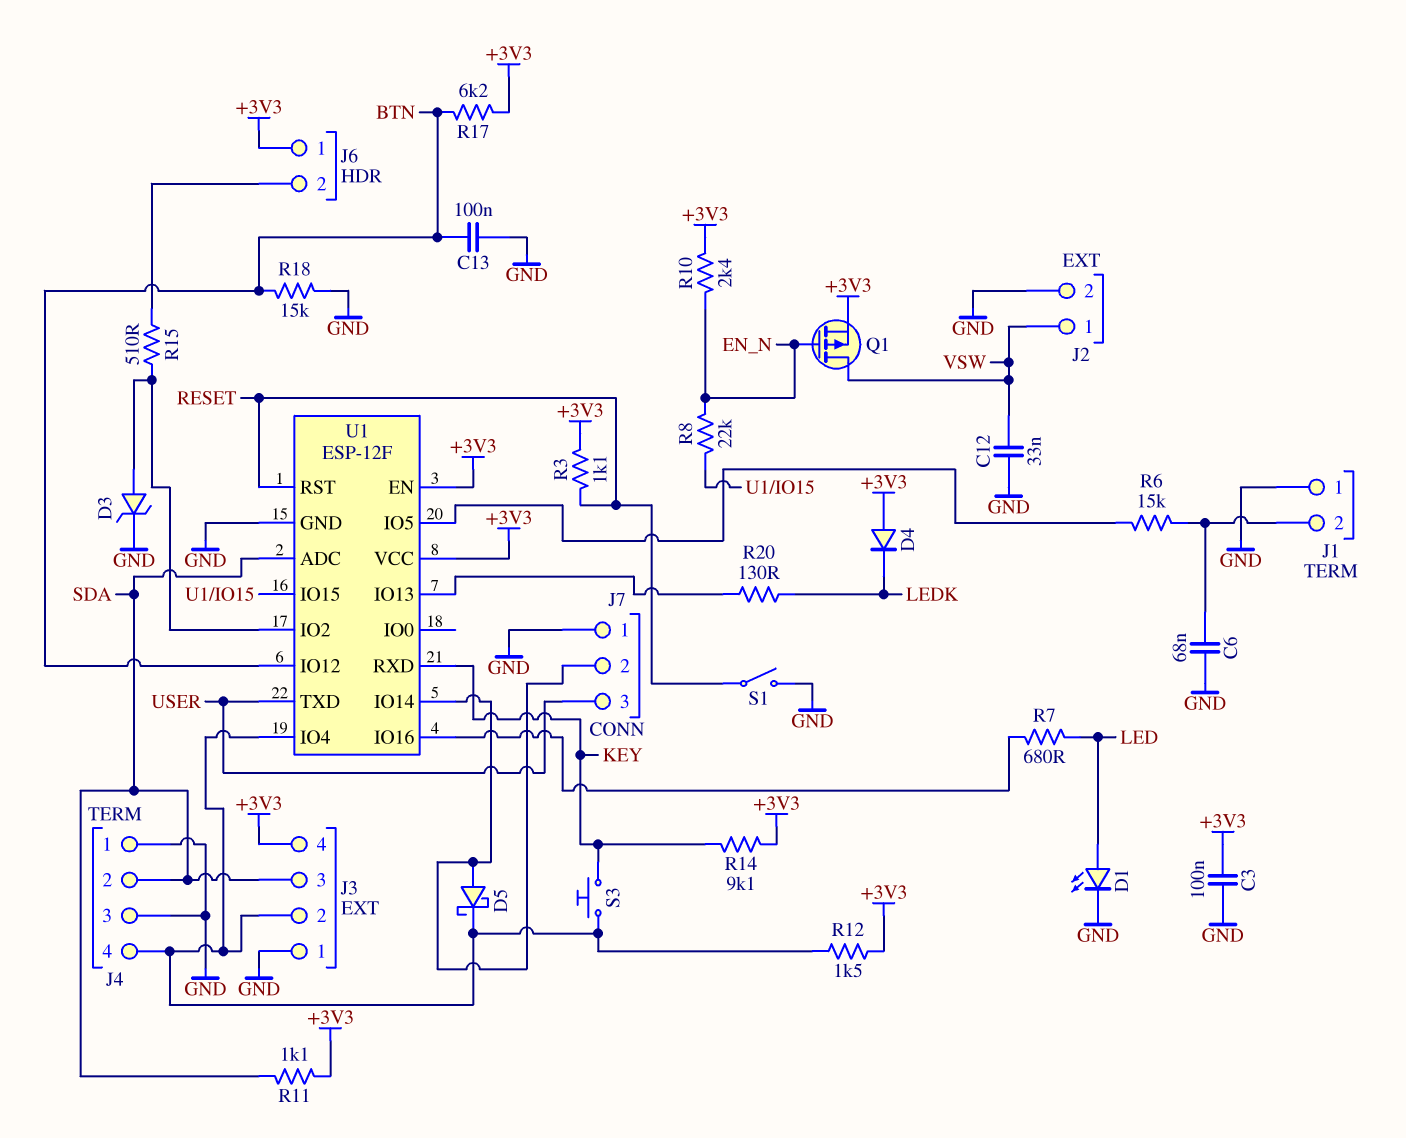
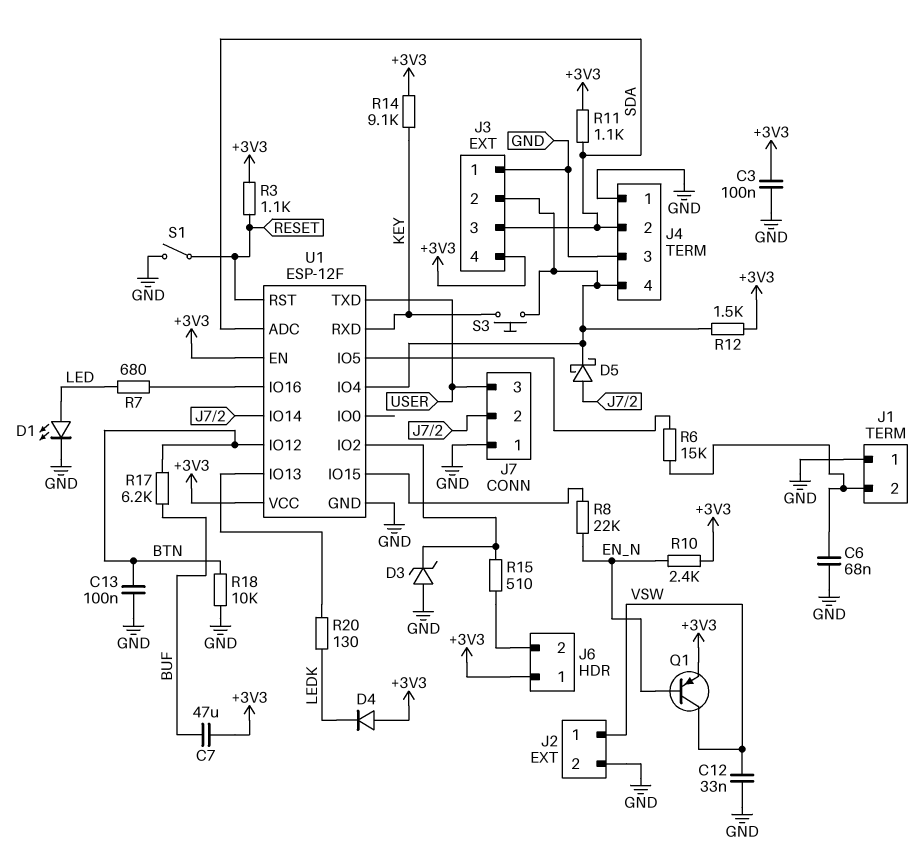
C7: none -> 47uF (+3V3, BUF)
D3: zener (A U1/IO2, K GND) -> zener (A GND, K U1/IO2)
Q1: PMOS (G EN_N, D VSW, S +3V3) -> PNP (B EN_N, C VSW, E +3V3)
R17: 6.2k (+3V3, BTN) -> 6.2k (BTN, BUF)
R18: 15k (BTN, GND) -> 10k (BTN, GND)

